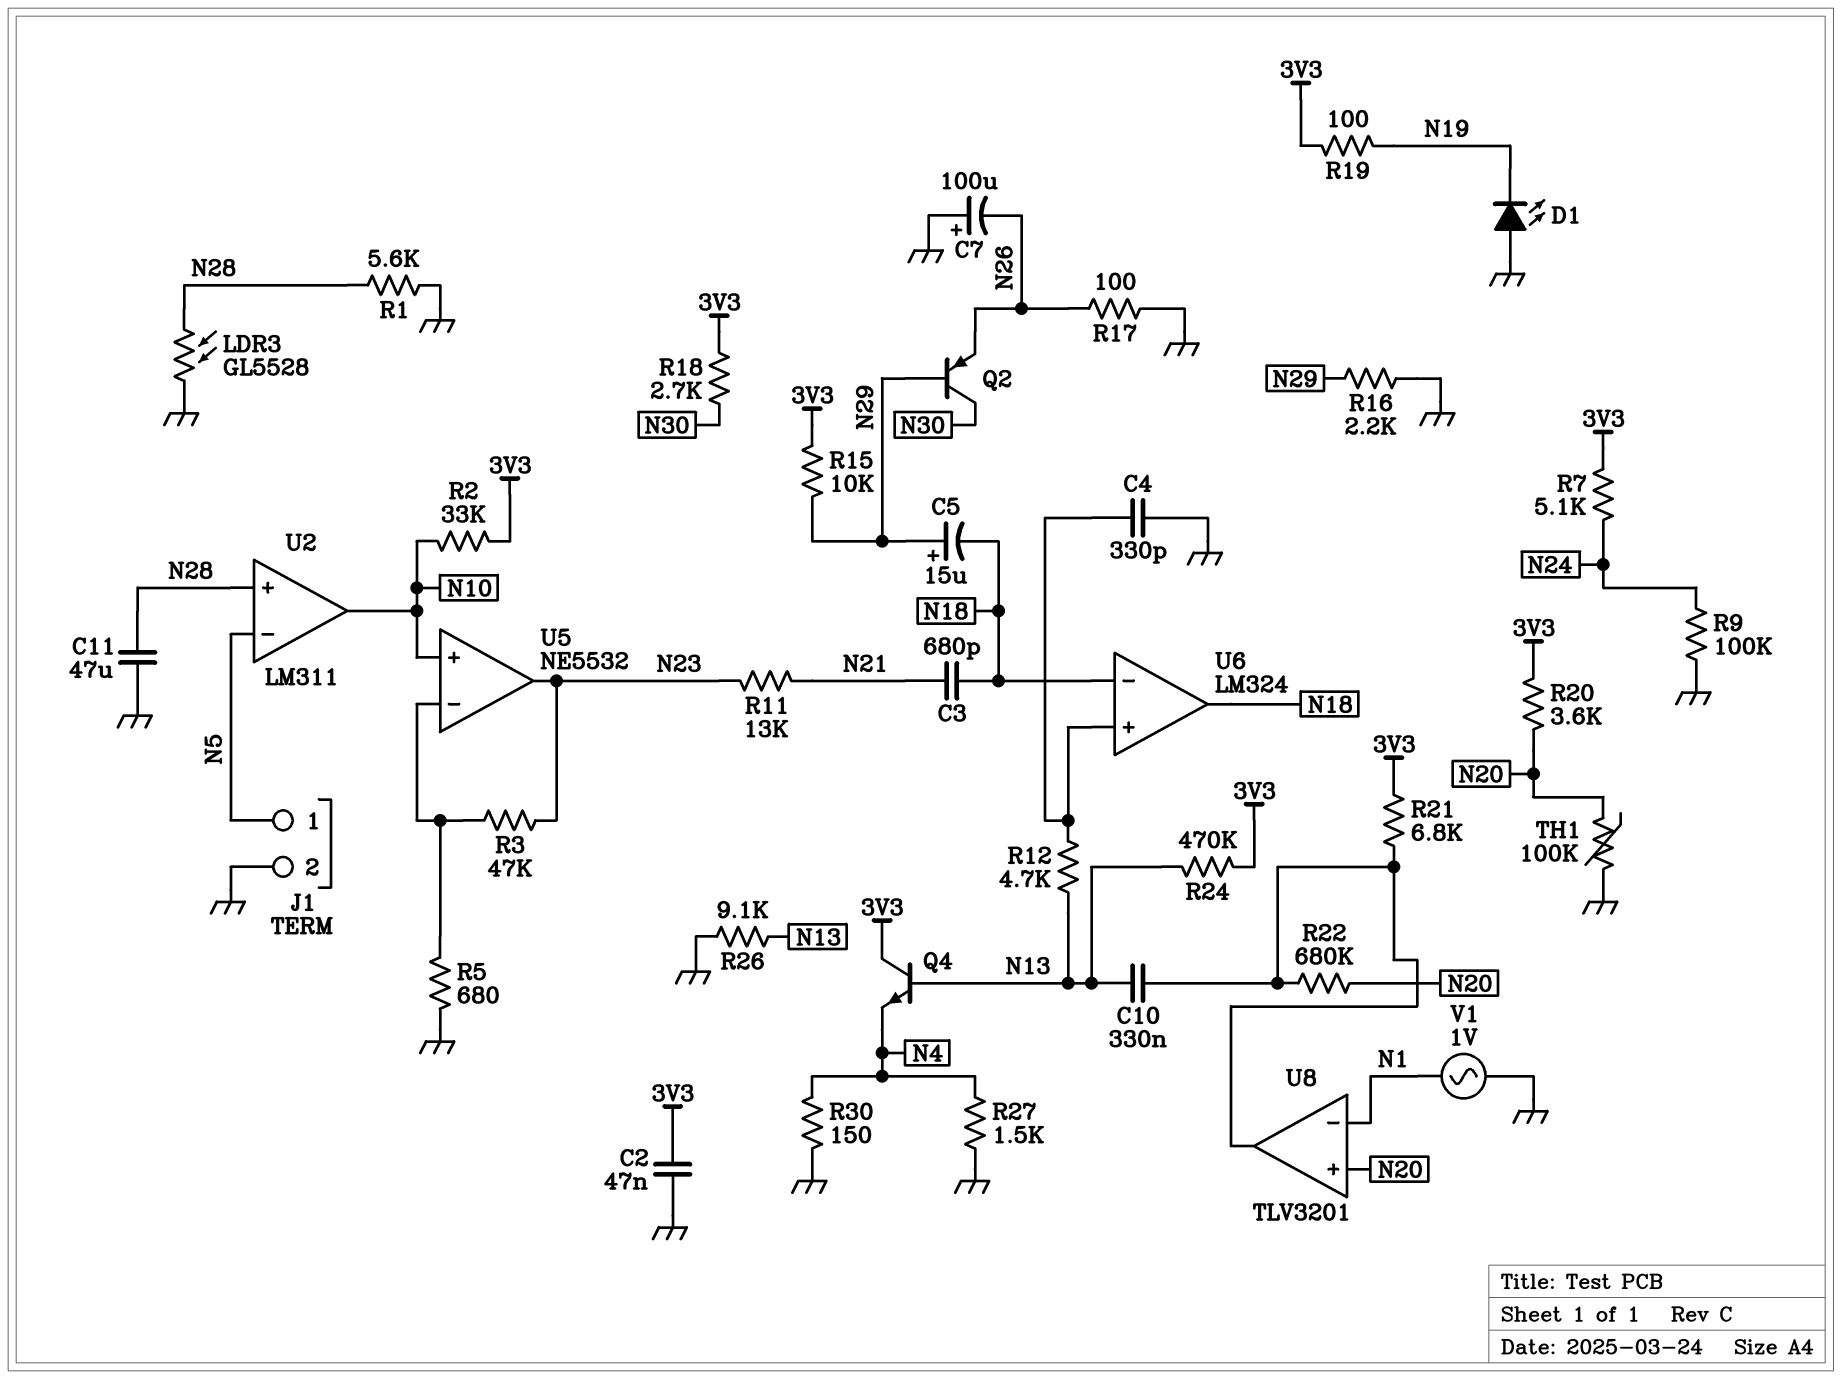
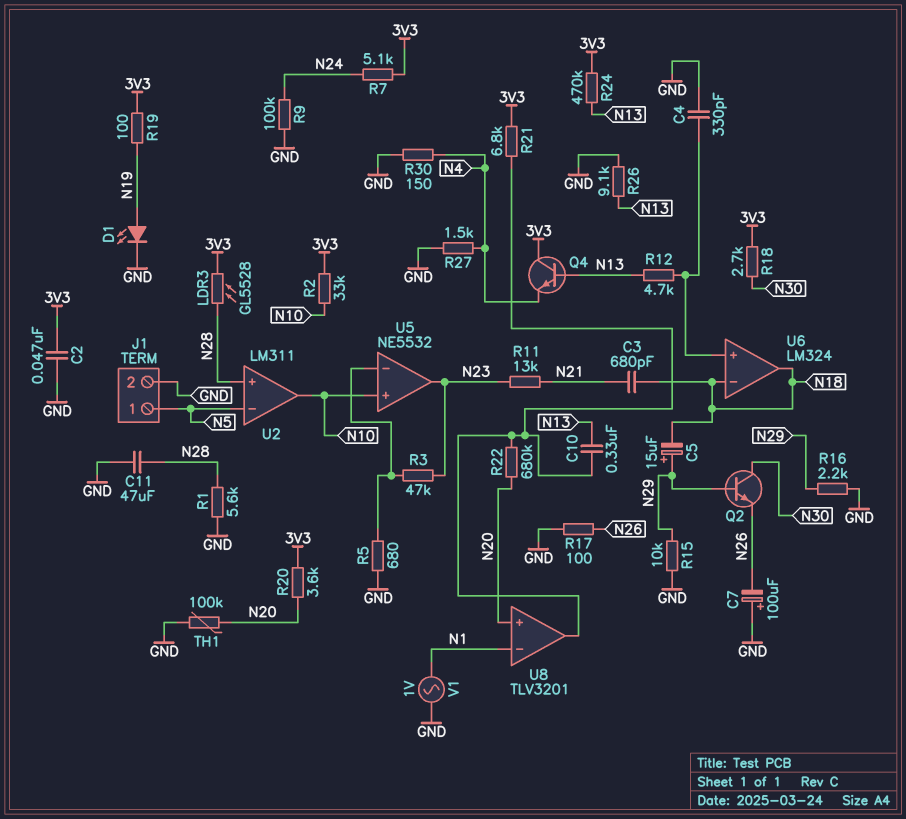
D1: LED (A GND, K N19) -> LED (A N19, K GND)
LDR3: GL5528 (GND, N28) -> GL5528 (3V3, N28)
Q2: PNP (B N29, C N30, E N26) -> NPN (B N29, C N30, E N26)
R15: 10k (3V3, N29) -> 10k (GND, N29)

